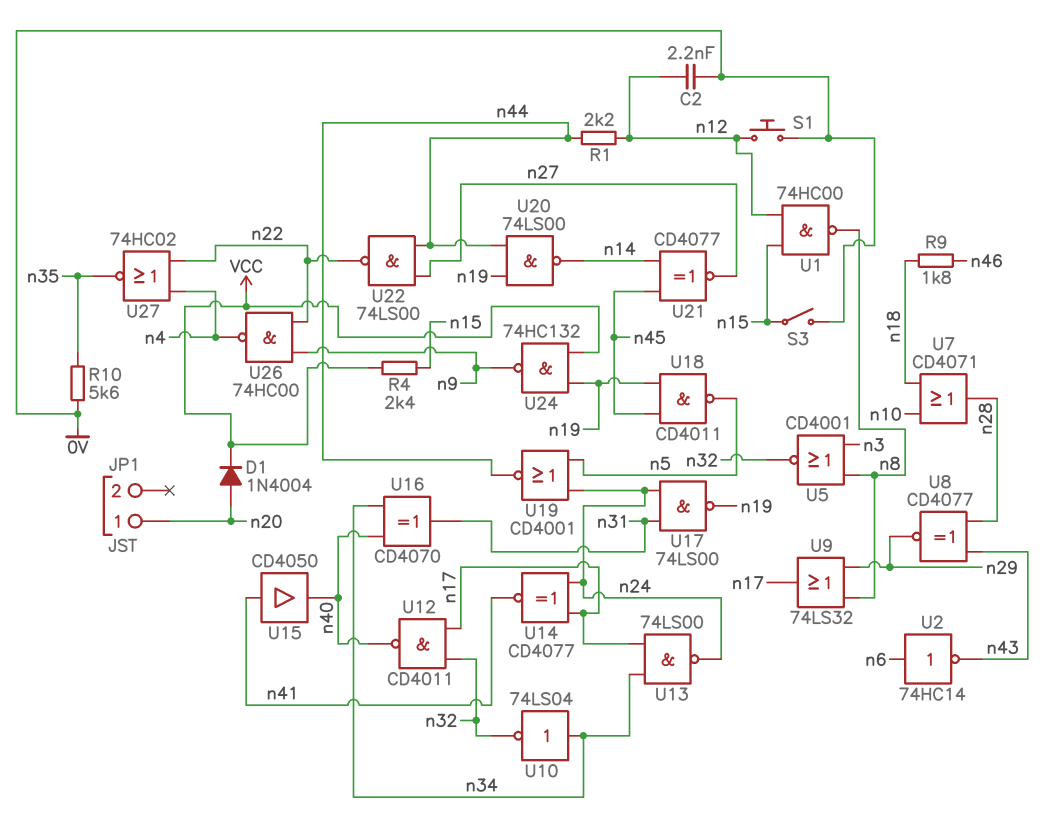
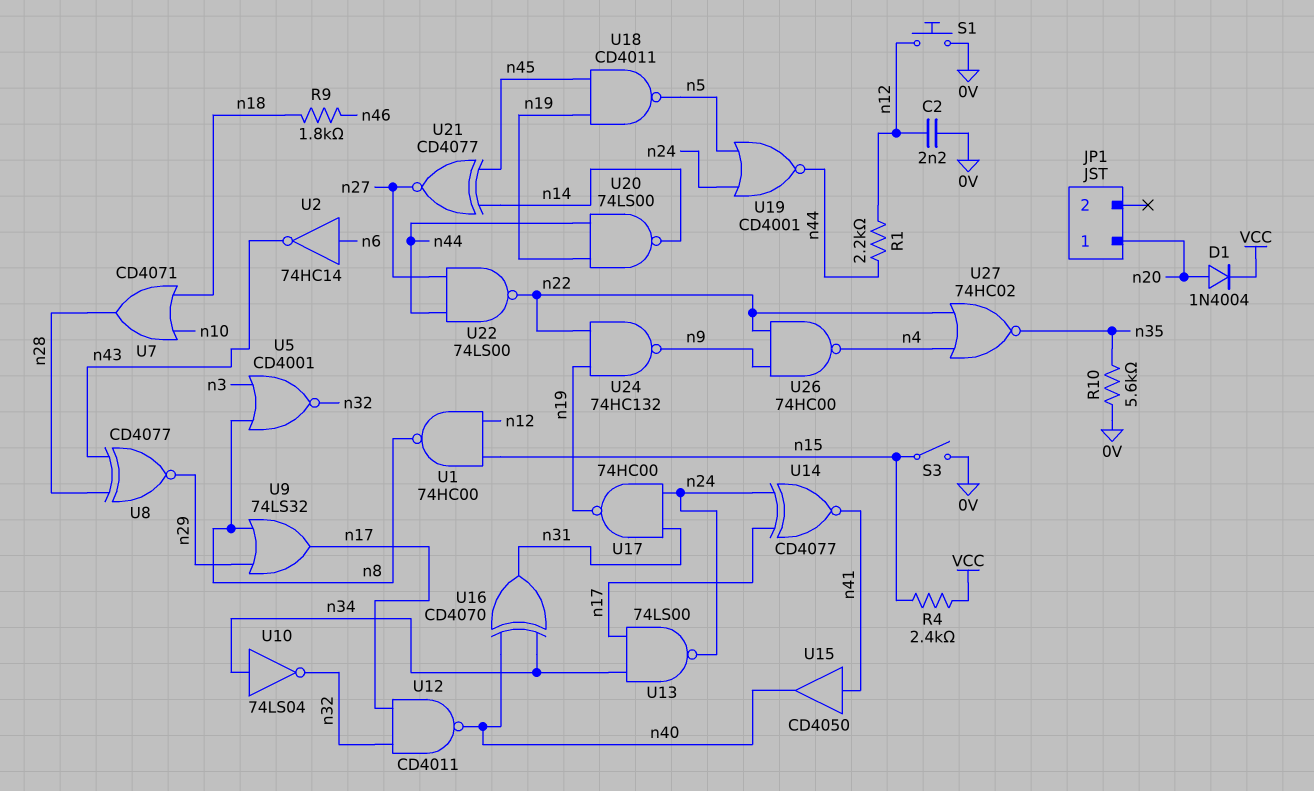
U17: NAND 74LS00 (in n24, in n31, out n19) -> NAND 74HC00 (in n24, in n31, out n19)
U24: NAND 74HC132 (in VCC, in n19, out n9) -> NAND 74HC132 (in n19, in n22, out n9)

